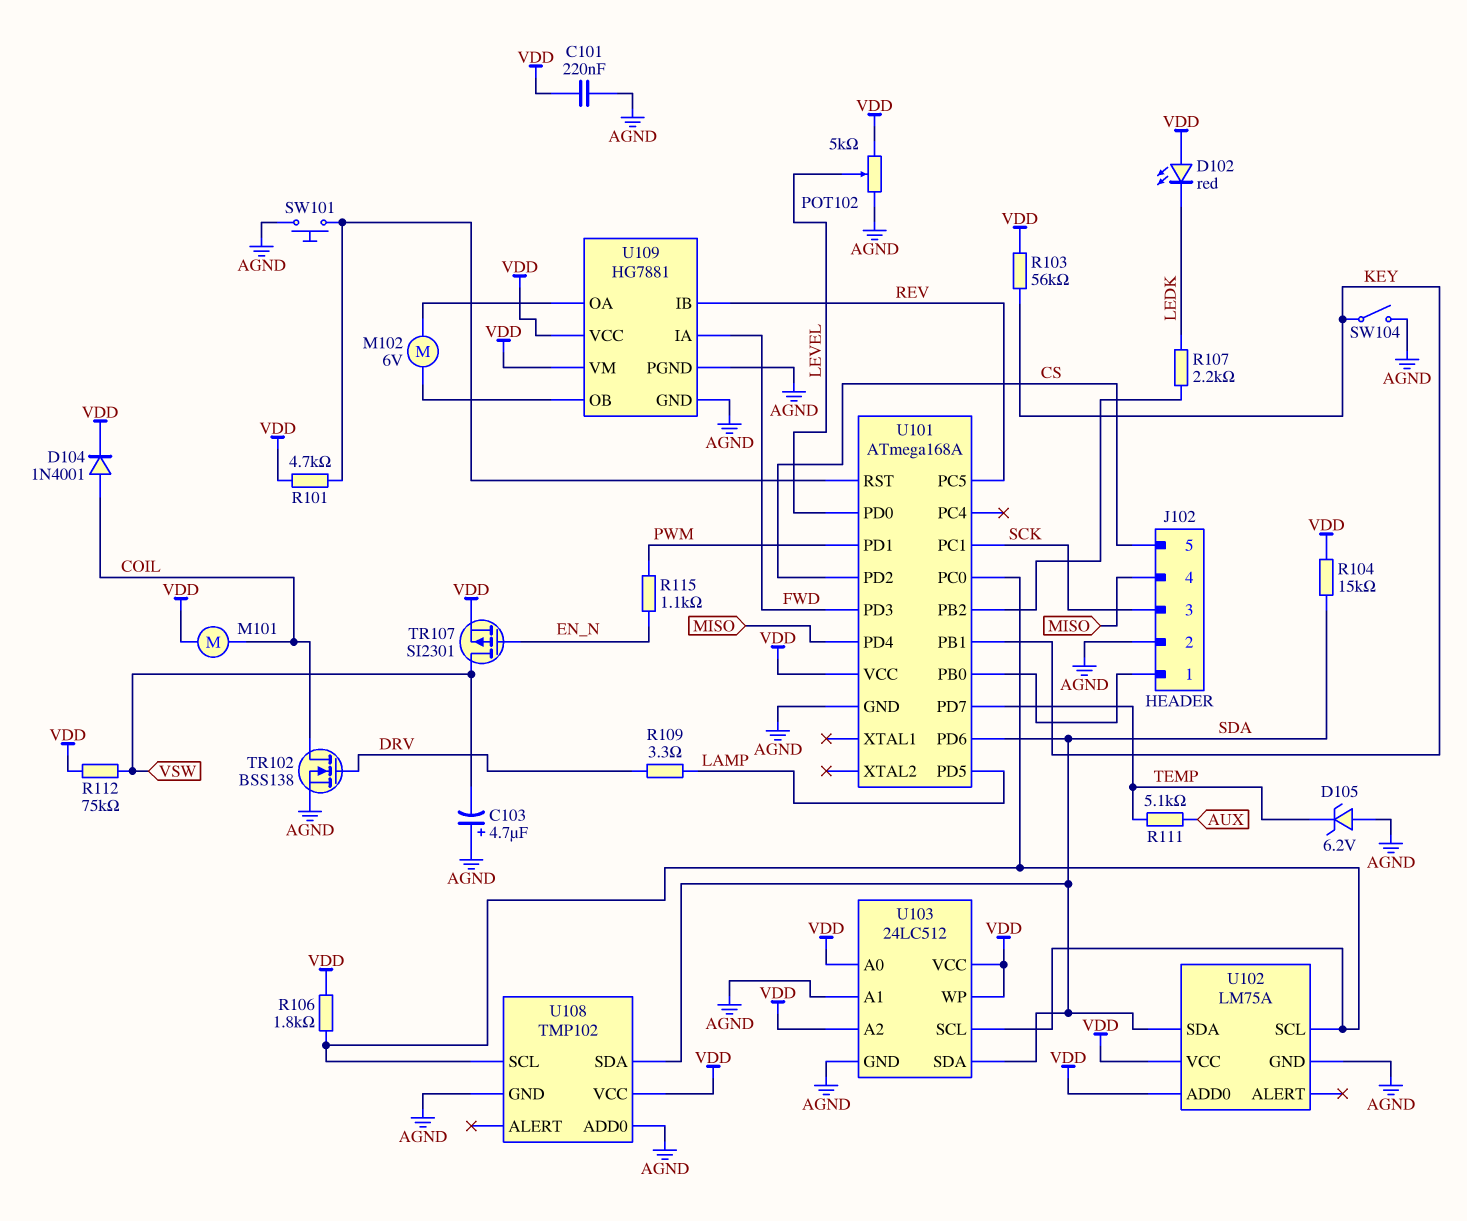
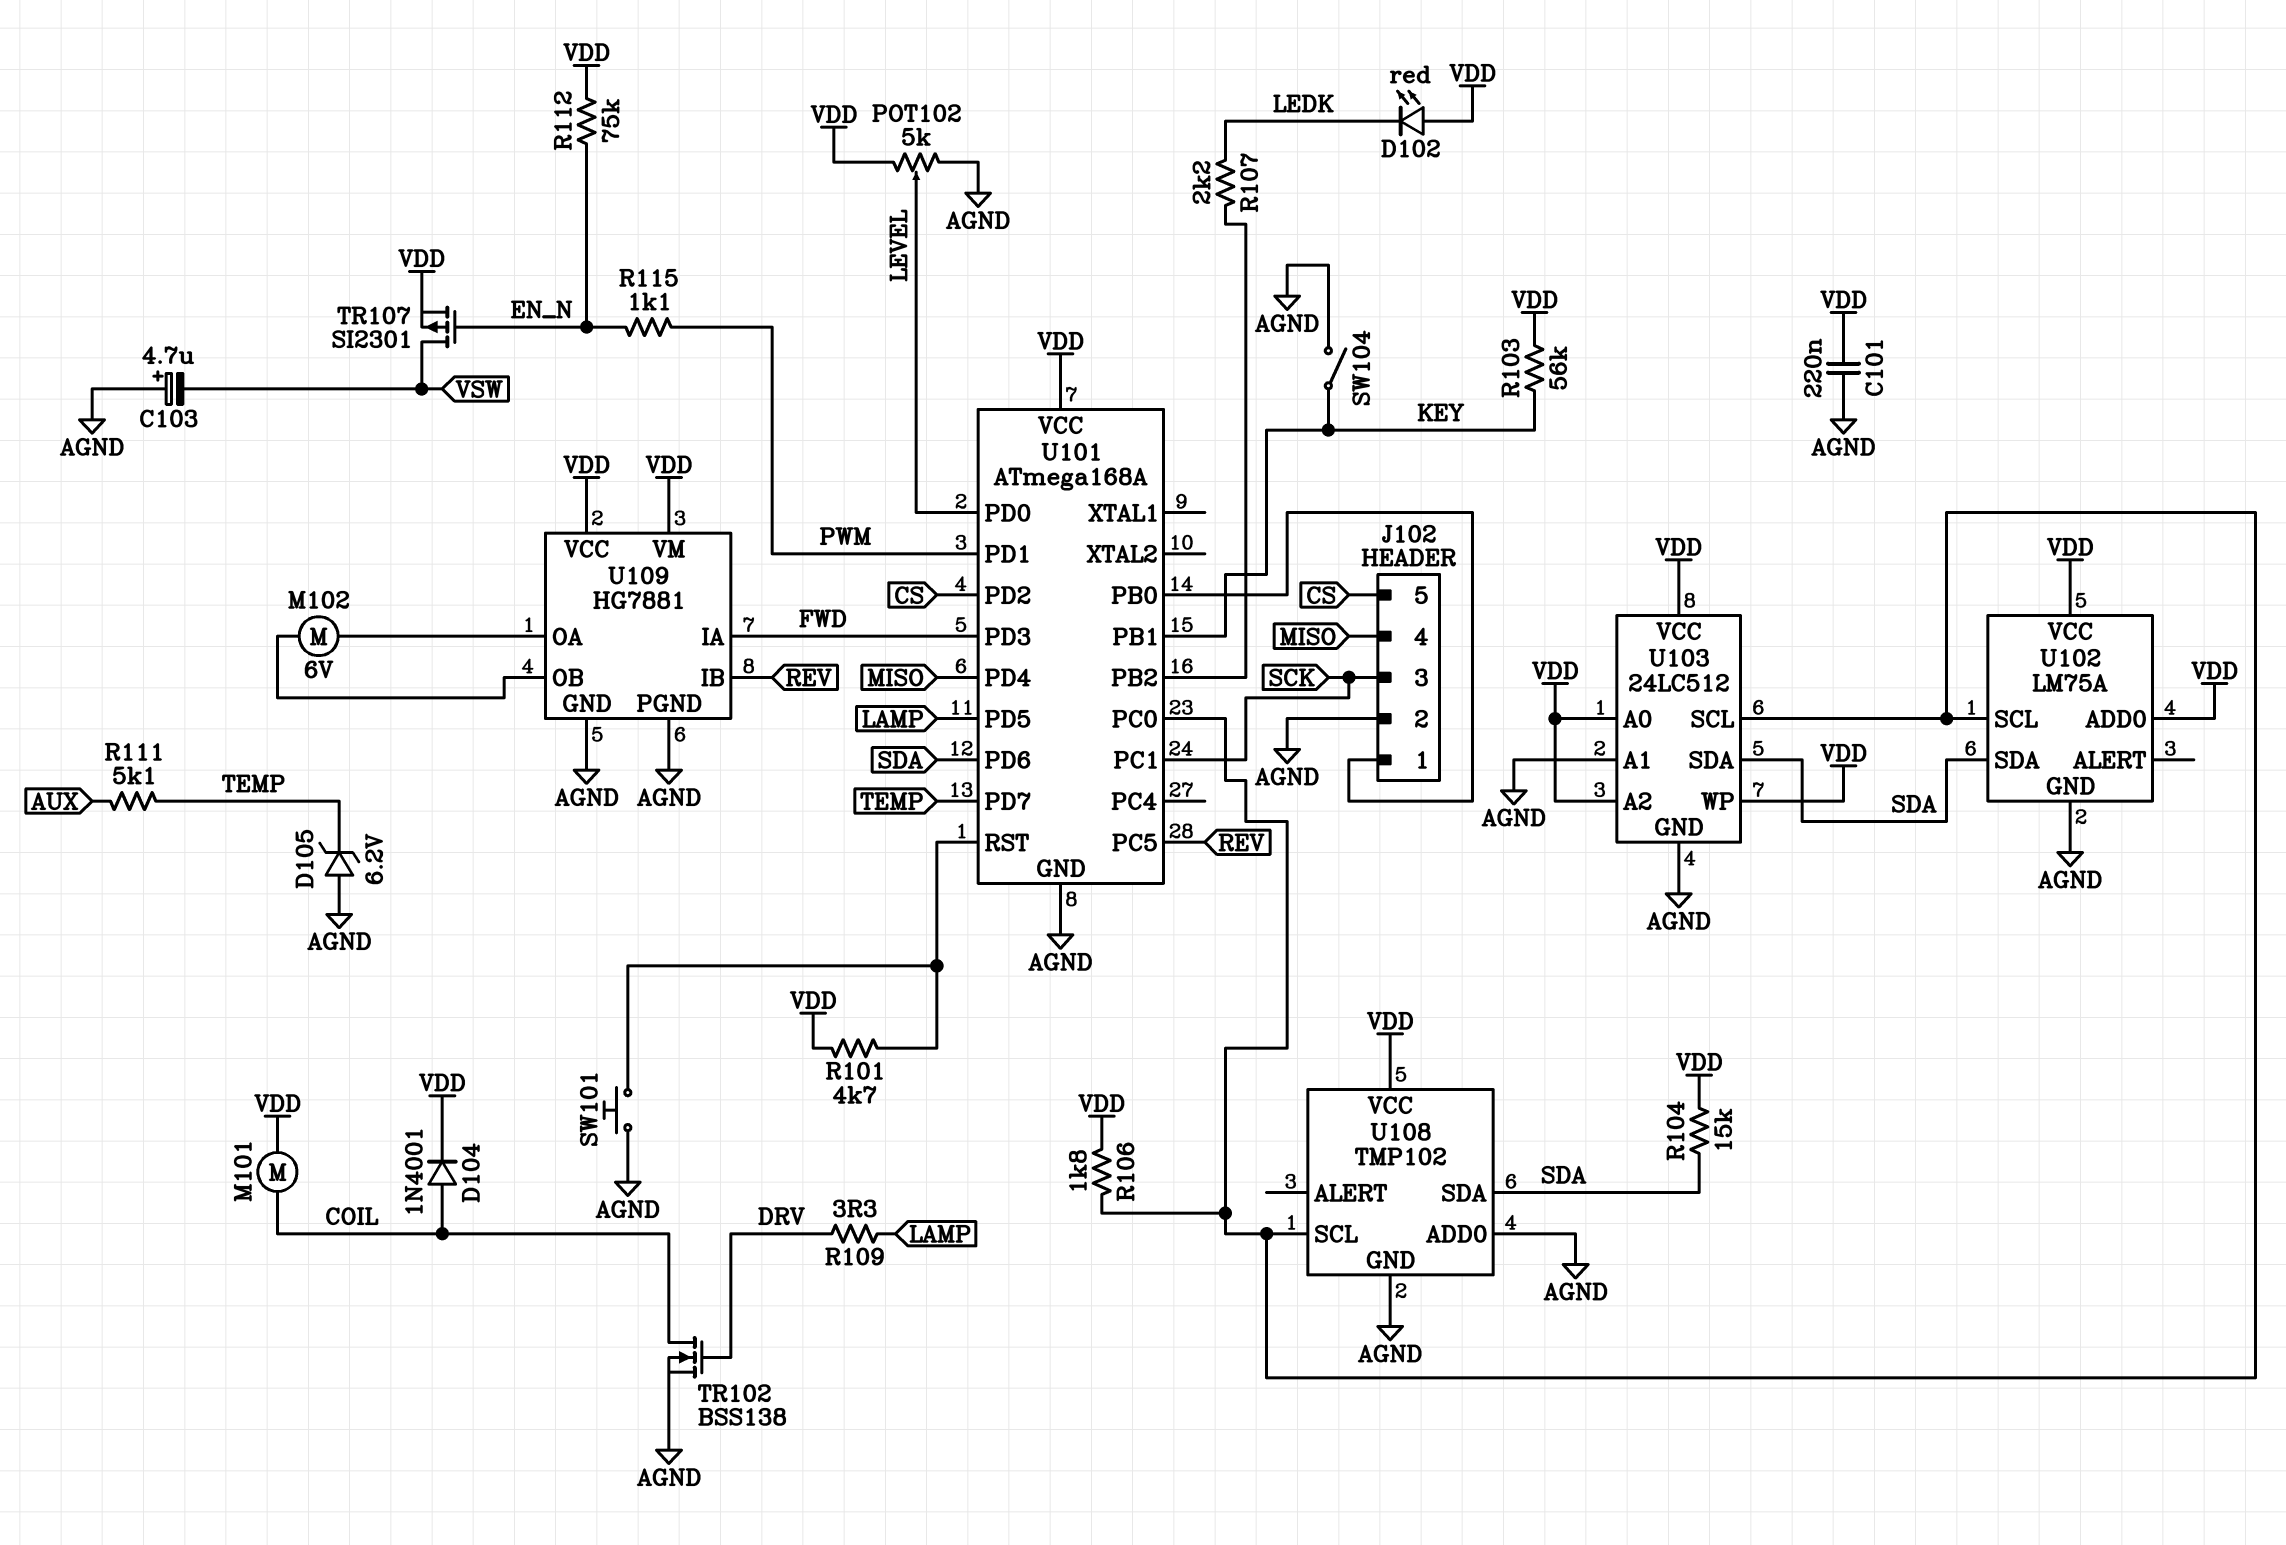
R112: 75k (VDD, VSW) -> 75k (EN_N, VDD)

